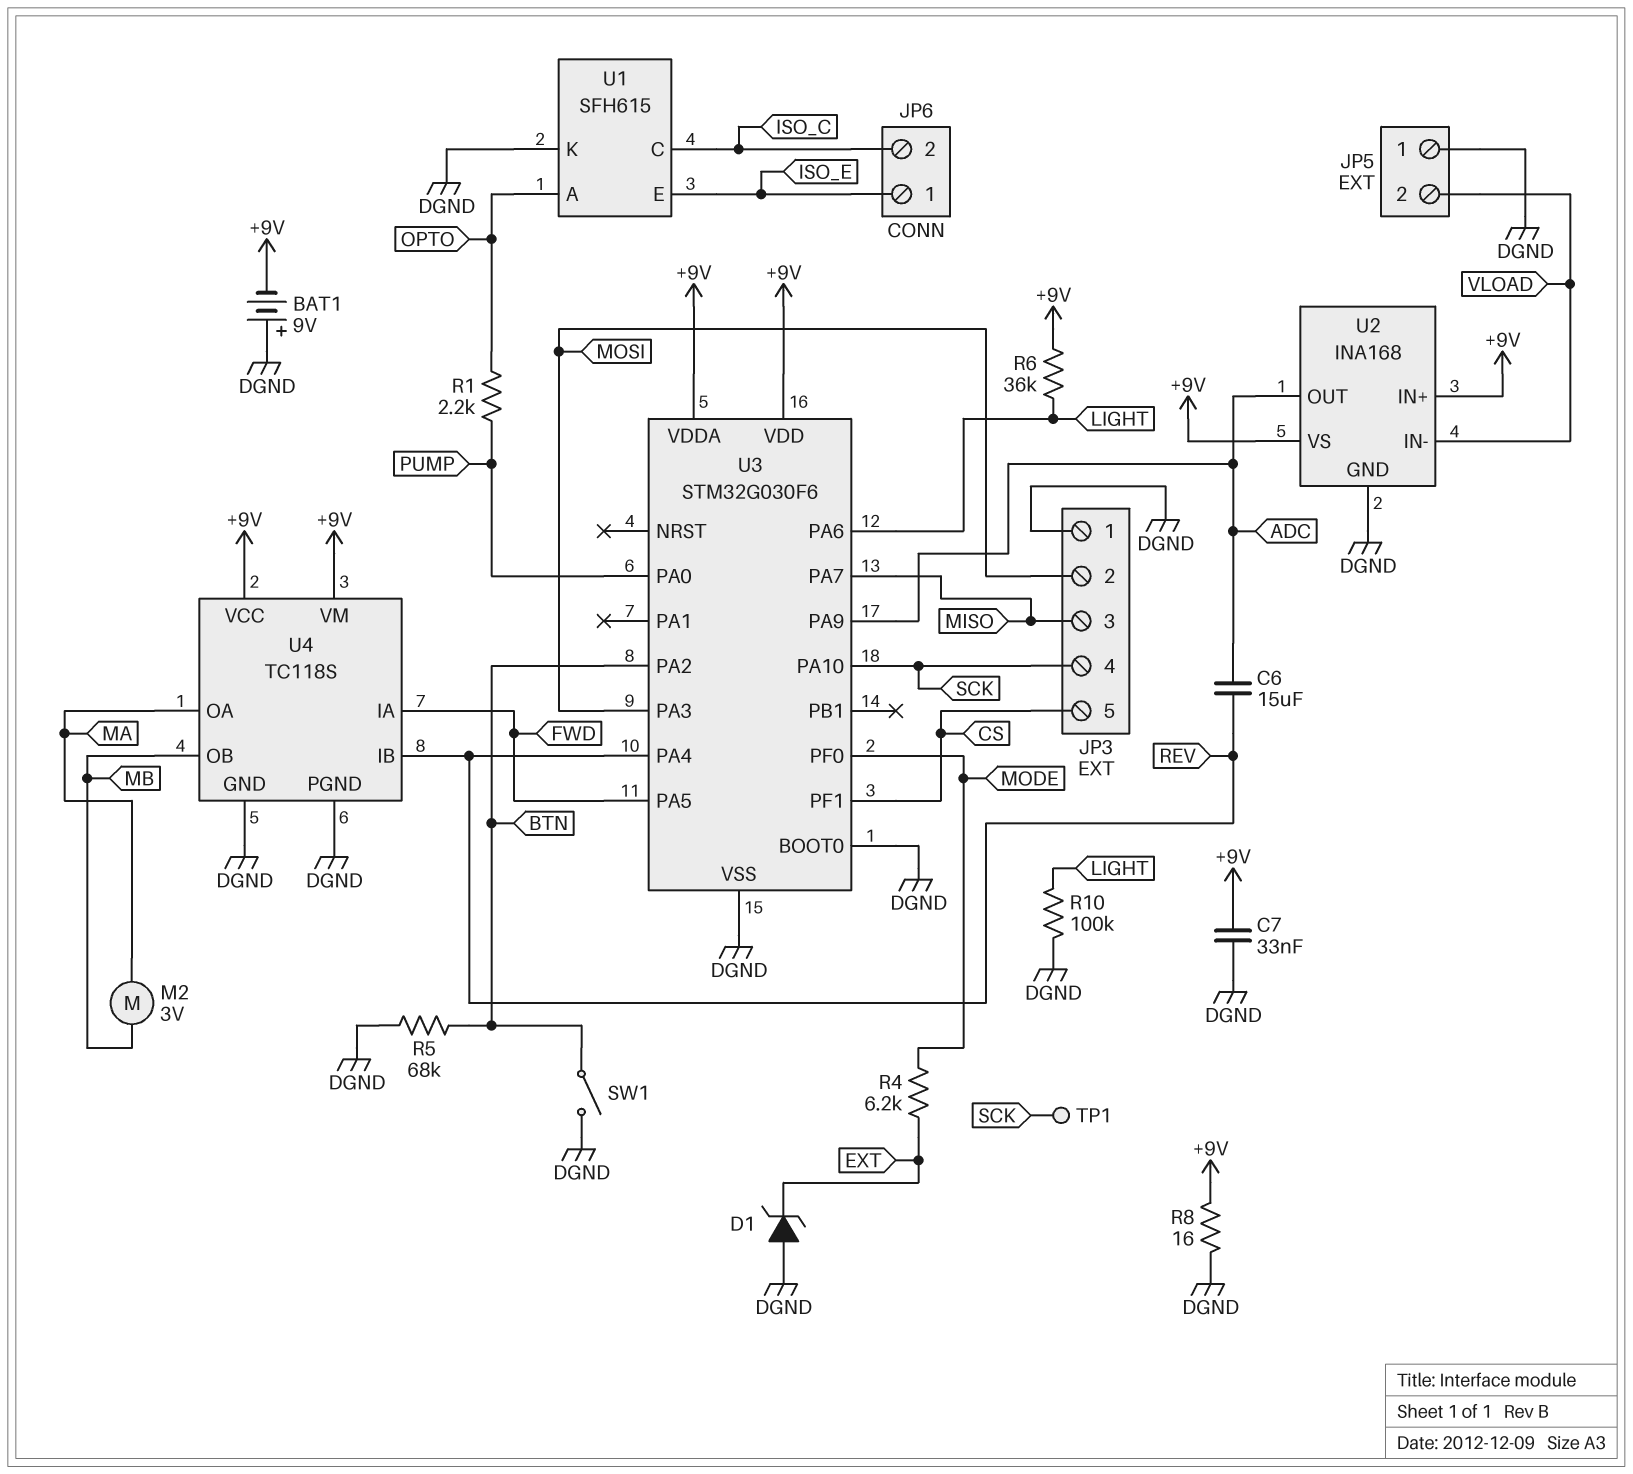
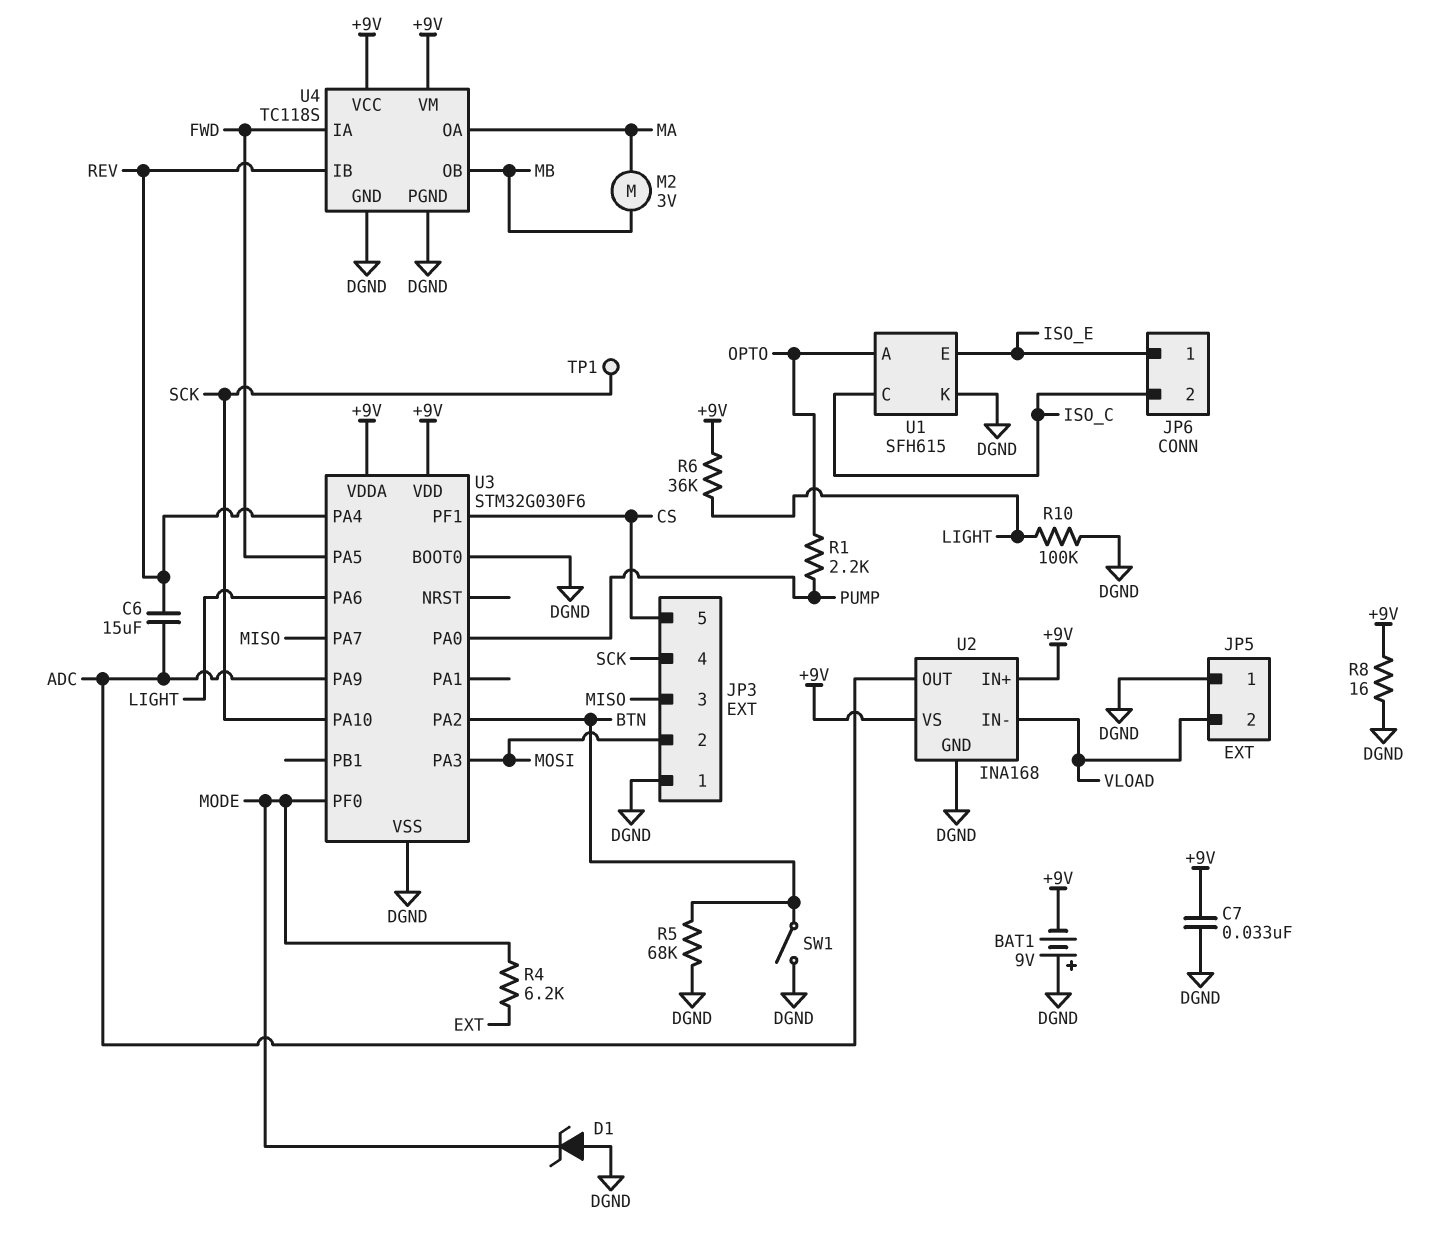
D1: zener (A DGND, K EXT) -> zener (A DGND, K MODE)

